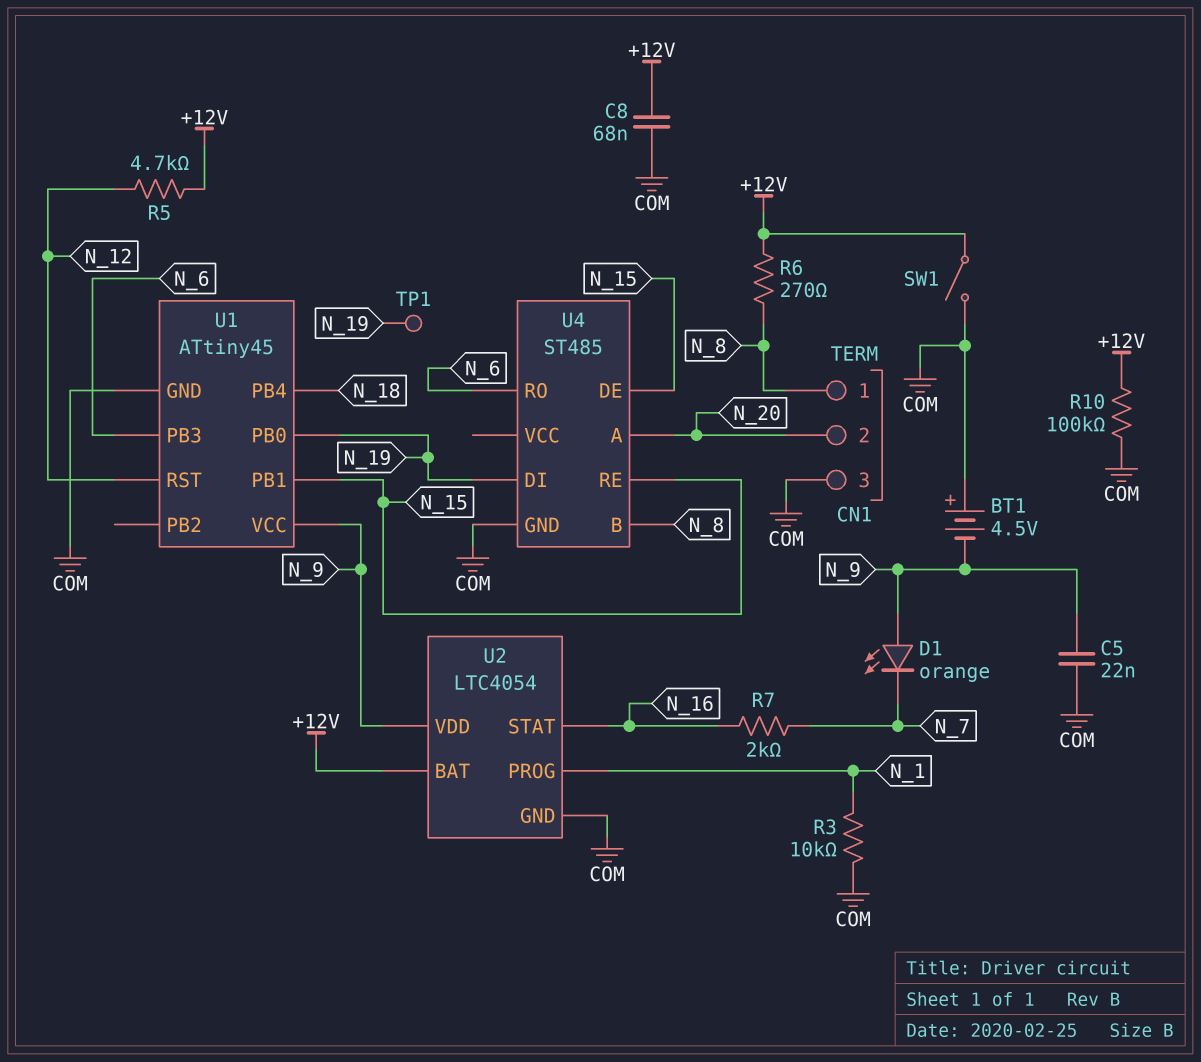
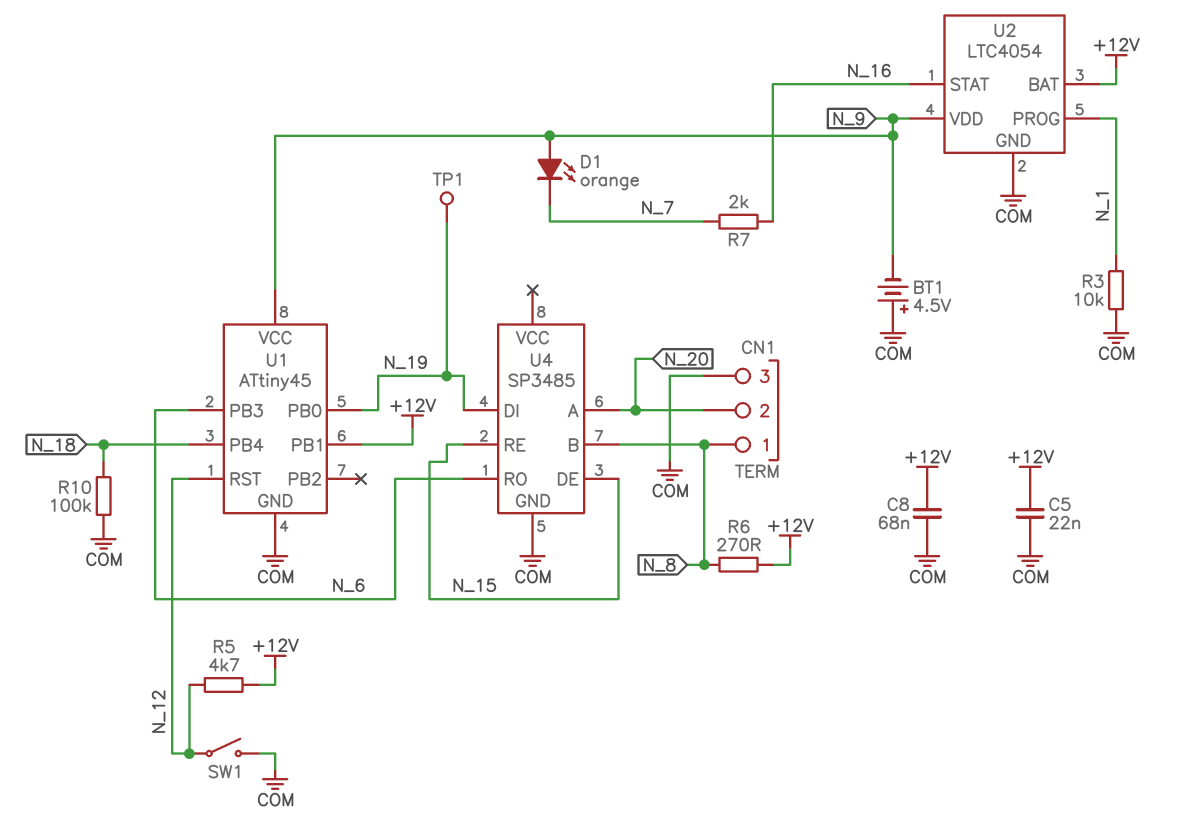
C5: 22nF (COM, N_9) -> 22nF (+12V, COM)
R10: 100k (+12V, COM) -> 100k (COM, N_18)
SW1: switch (+12V, COM) -> switch (COM, N_12)
U1 pin PB1: N_15 -> +12V
U4: ST485 -> SP3485

